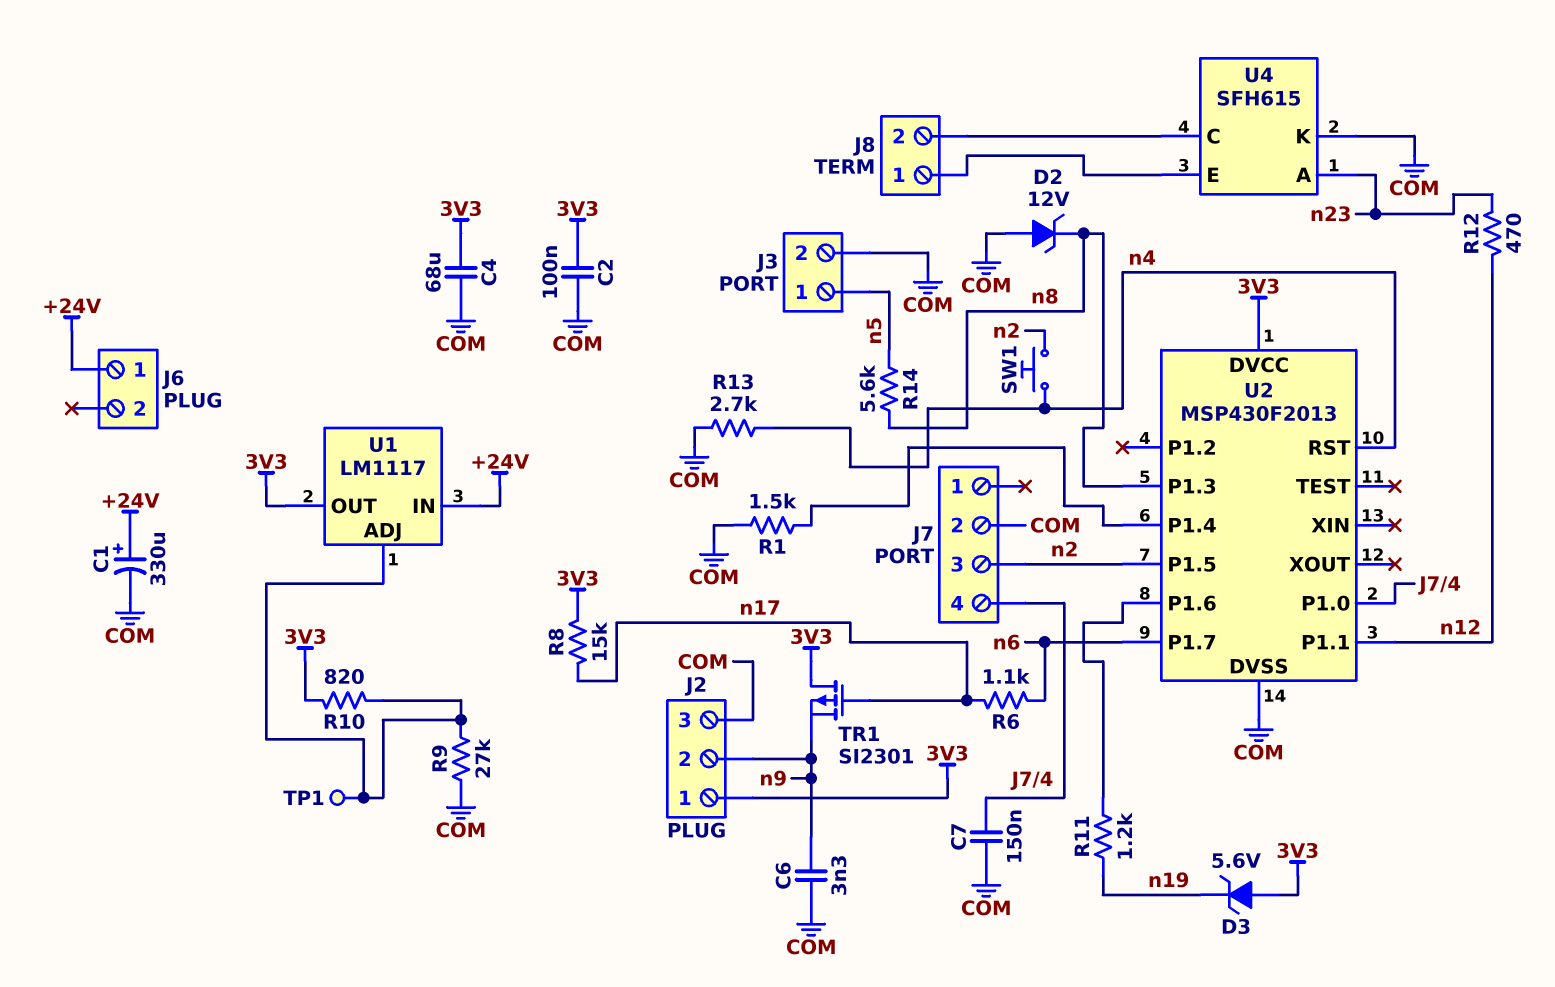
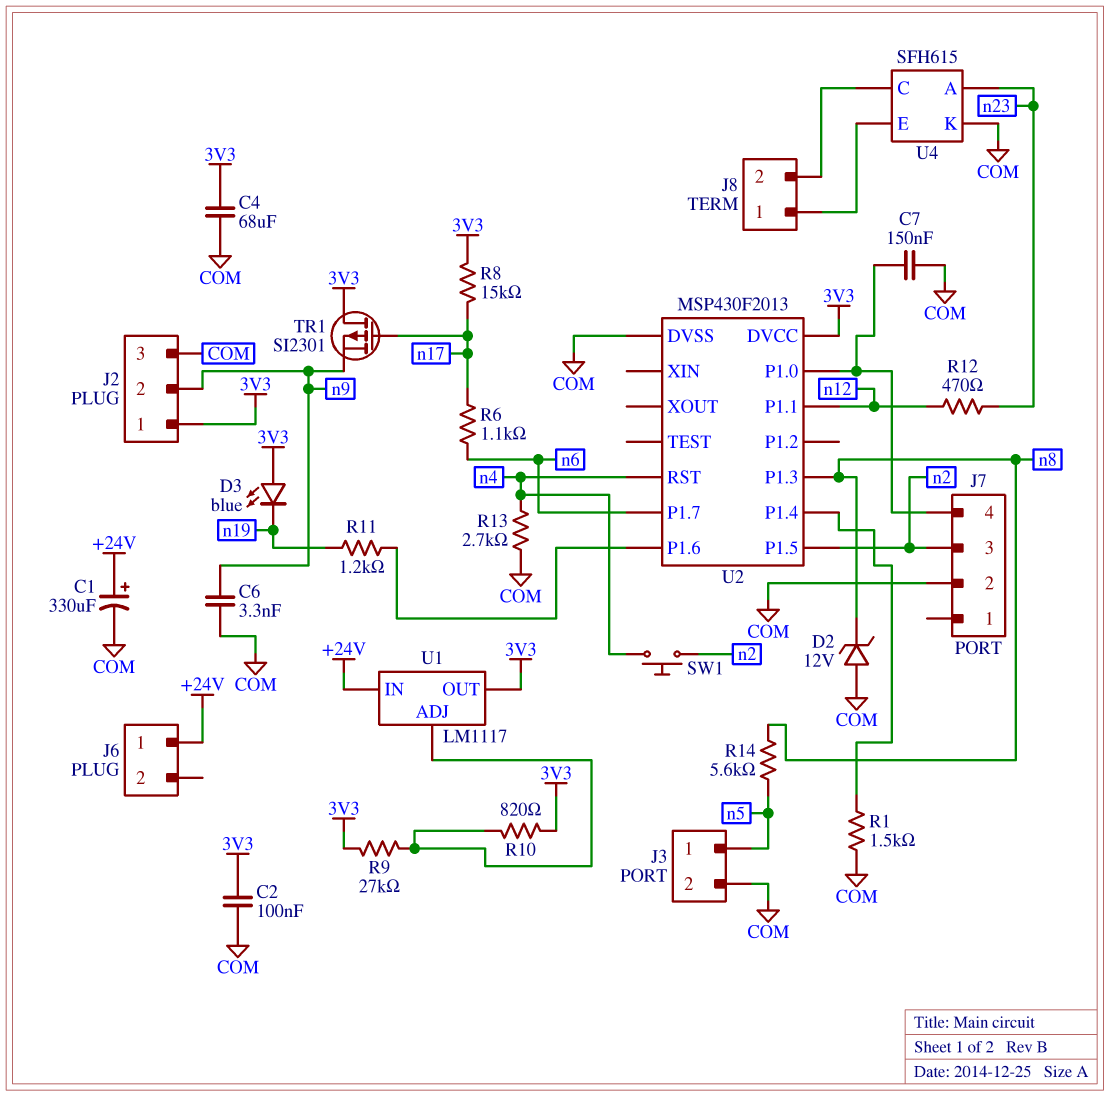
D3: zener 5.6V (A 3V3, K n19) -> LED blue (A 3V3, K n19)
R9: 27k (COM, U1/ADJ) -> 27k (3V3, U1/ADJ)
TP1: test point (U1/ADJ) -> none

